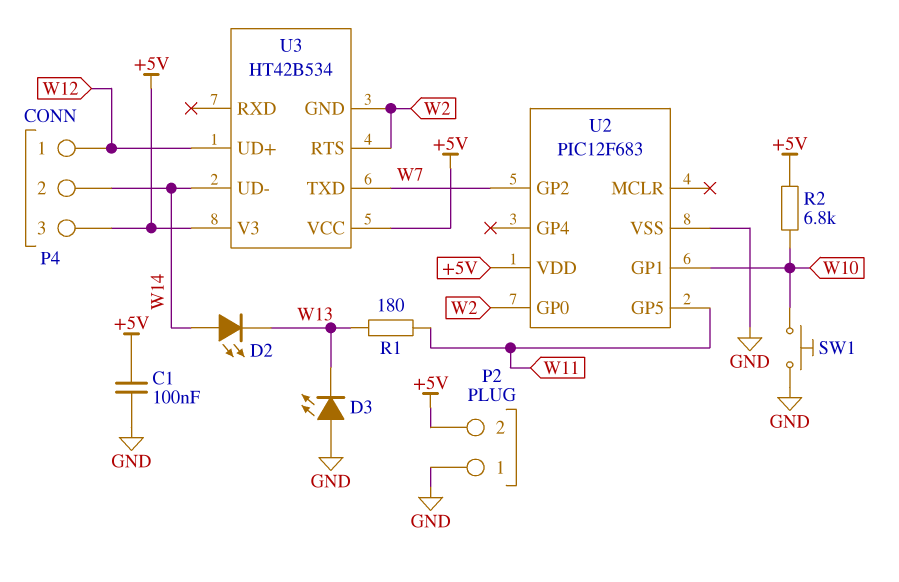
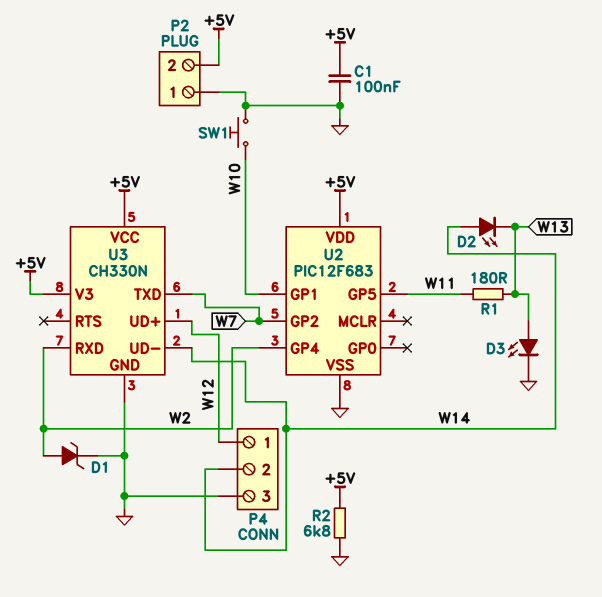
D1: none -> zener (A W2, K GND)
D3: LED (A GND, K W13) -> LED (A W13, K GND)
P4 pin 3: +5V -> GND
R2: 6.8k (+5V, W10) -> 6.8k (+5V, GND)
U2 pin GP0: W2 -> none
U2 pin GP4: none -> W2
U3: HT42B534 -> CH330N
U3 pin GND: W2 -> GND
U3 pin RTS: W2 -> none
U3 pin RXD: none -> W2

